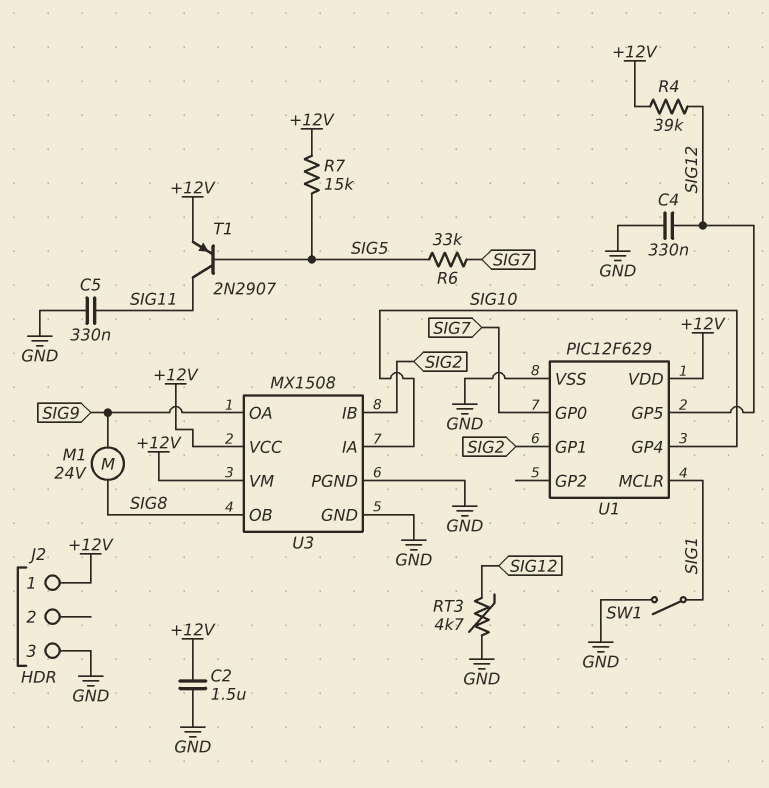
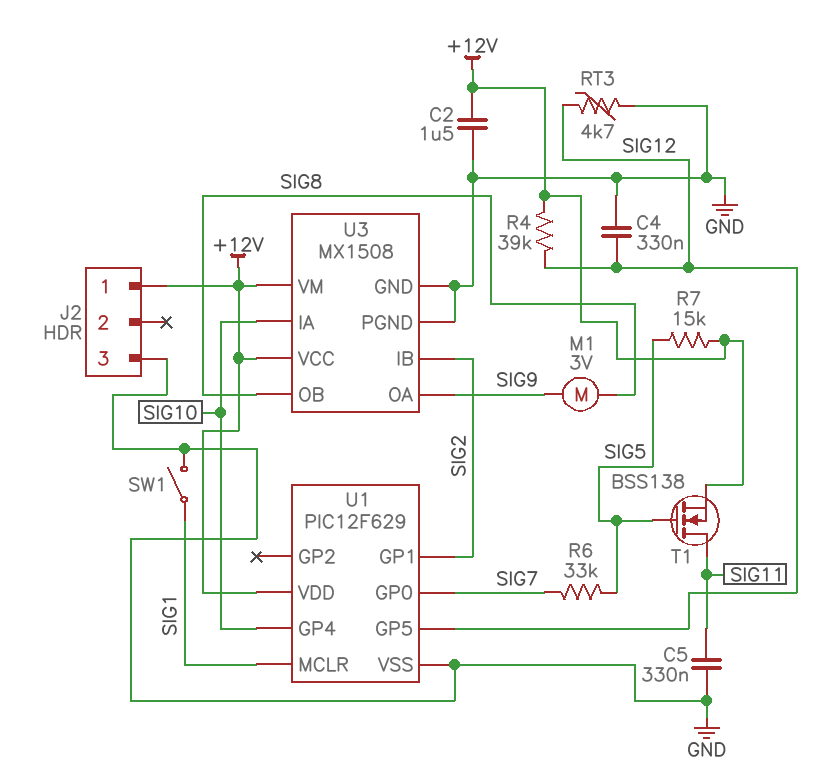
M1: motor 24V (SIG8, SIG9) -> motor 3V (SIG8, SIG9)
T1: PNP 2N2907 (B SIG5, C SIG11, E +12V) -> NMOS BSS138 (G SIG5, D SIG11, S +12V)

